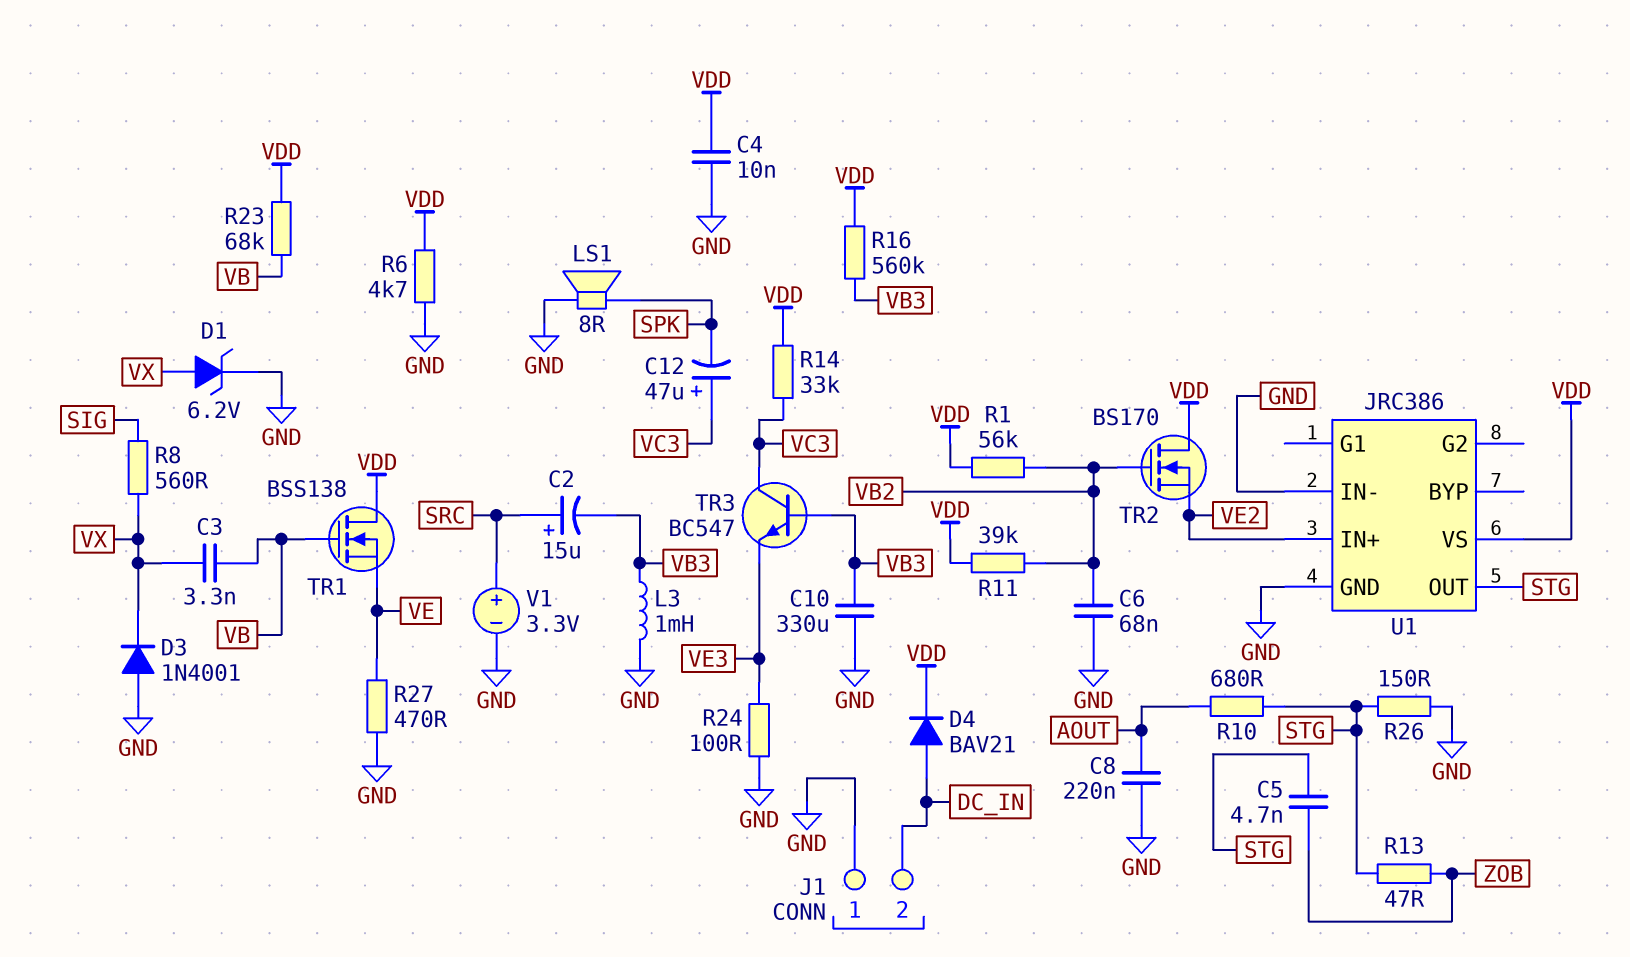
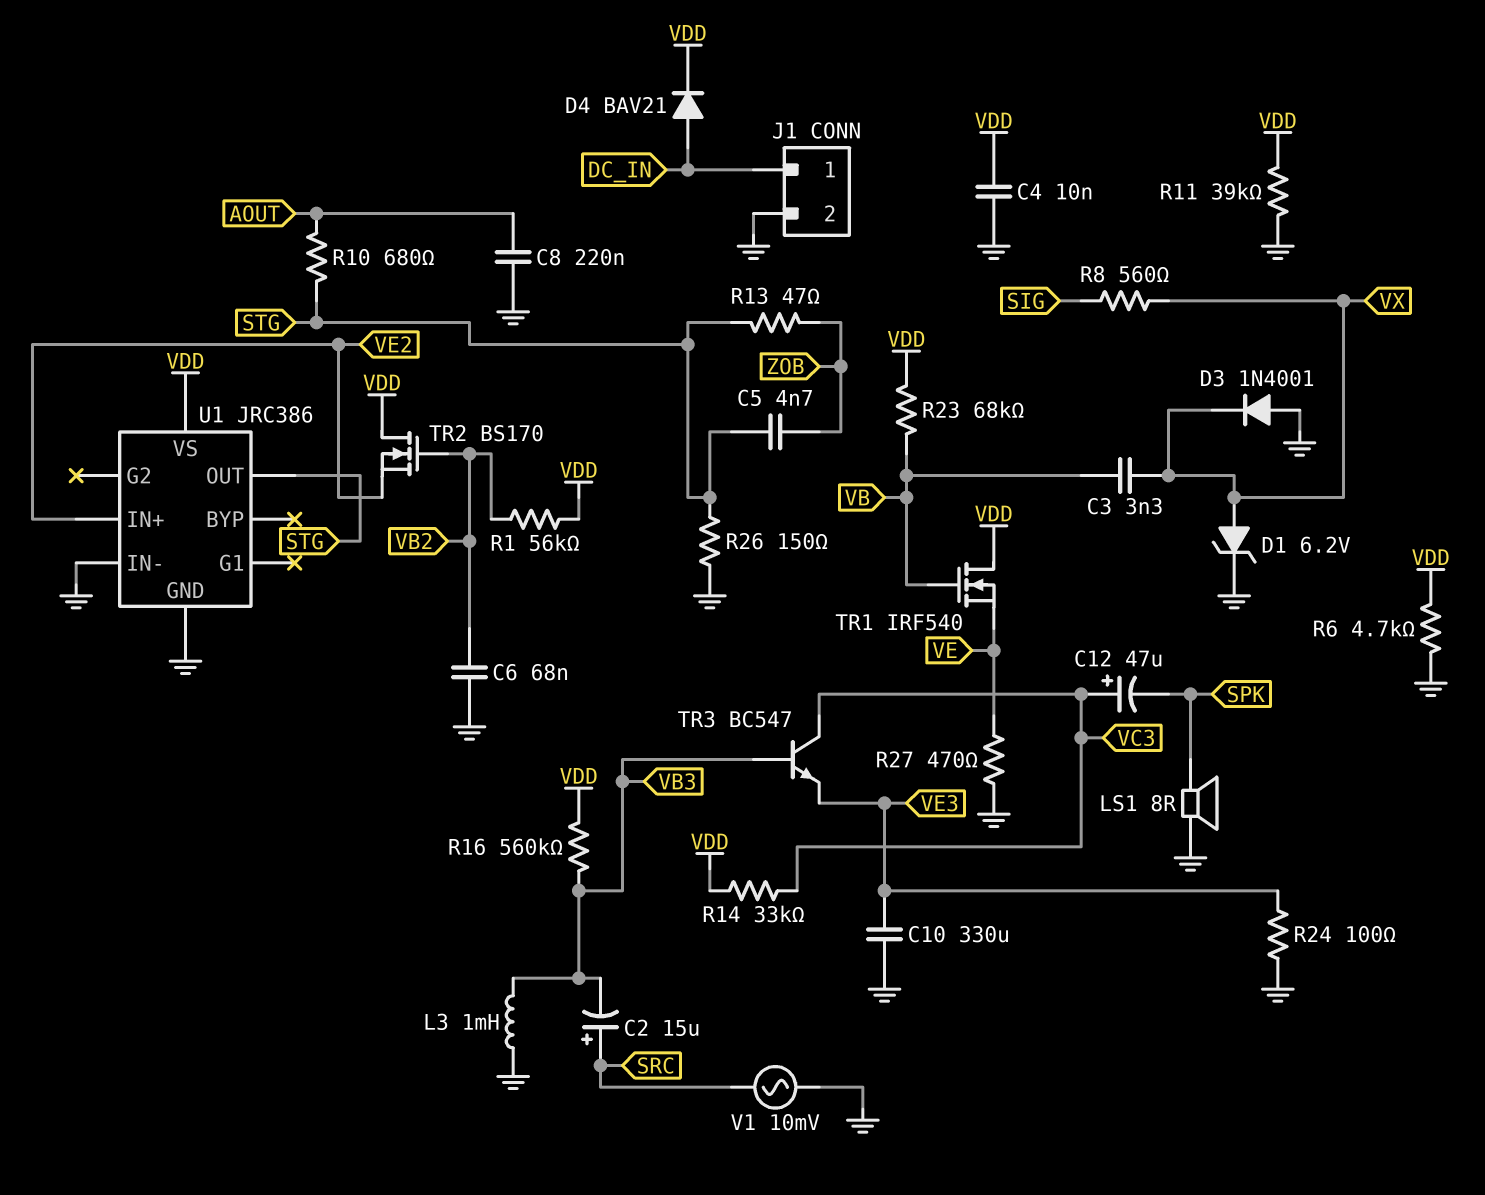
C10: 330uF (GND, VB3) -> 330uF (GND, VE3)
J1 pin 1: GND -> DC_IN
J1 pin 2: DC_IN -> GND
R11: 39k (VB2, VDD) -> 39k (GND, VDD)
TR1: NMOS BSS138 (G VB, D VDD, S VE) -> NMOS IRF540 (G VB, D VDD, S VE)
V1: 3.3V (plus SRC, minus GND) -> AC 10mV (GND, SRC)

